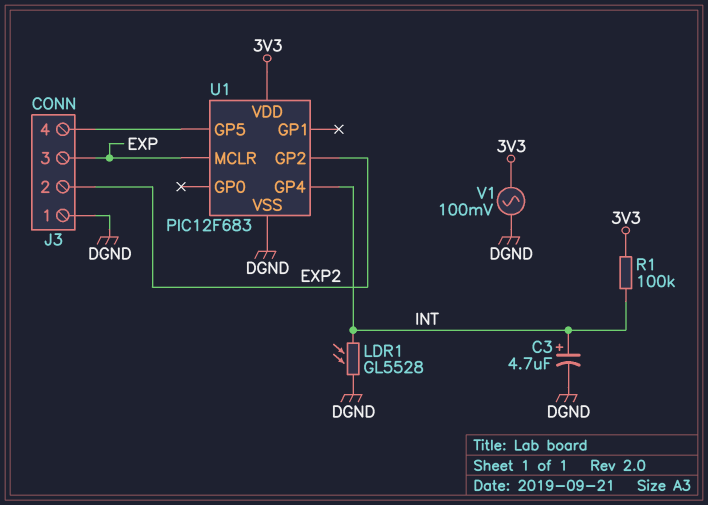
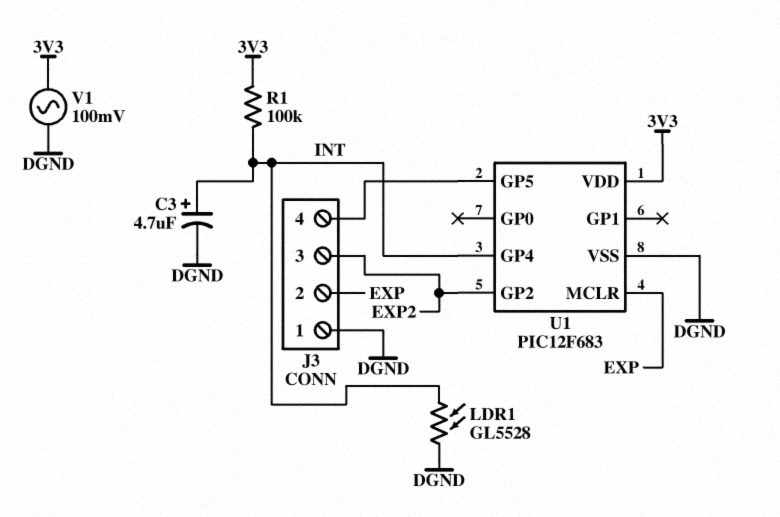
J3 pin 2: EXP2 -> EXP
J3 pin 3: EXP -> EXP2

